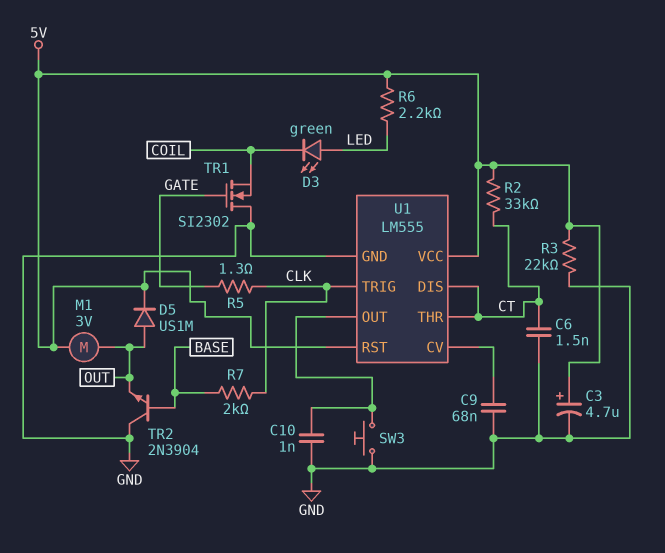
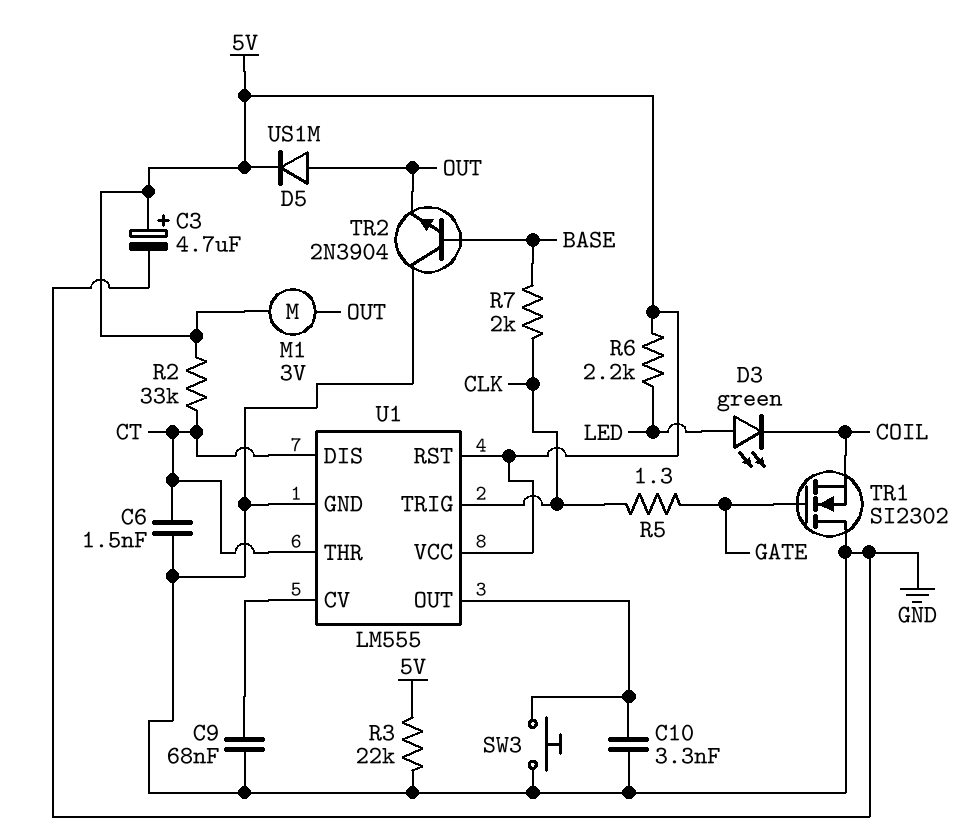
C10: 1nF (GND, U1/OUT) -> 3.3nF (GND, U1/OUT)

